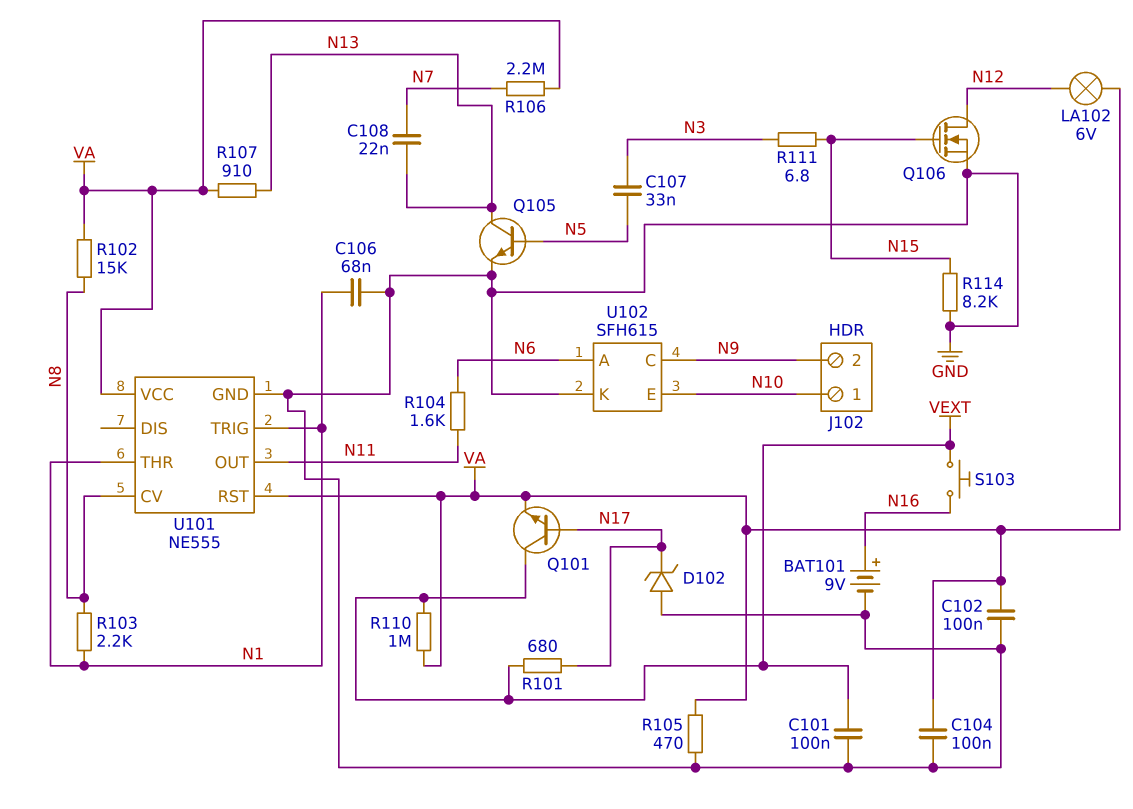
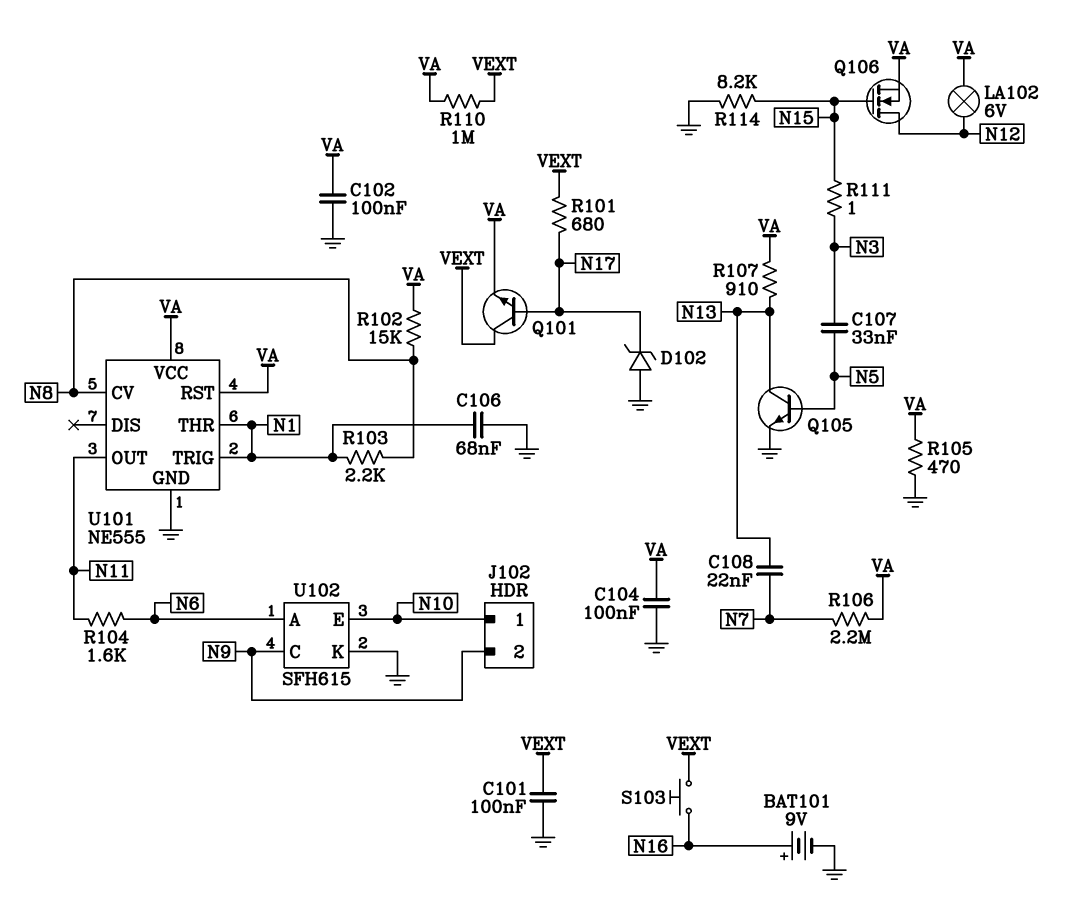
Q106: NMOS (G N15, D N12, S GND) -> NMOS (G N15, D N12, S VA)
R111: 6.8 (N3, N15) -> 1 (N3, N15)

